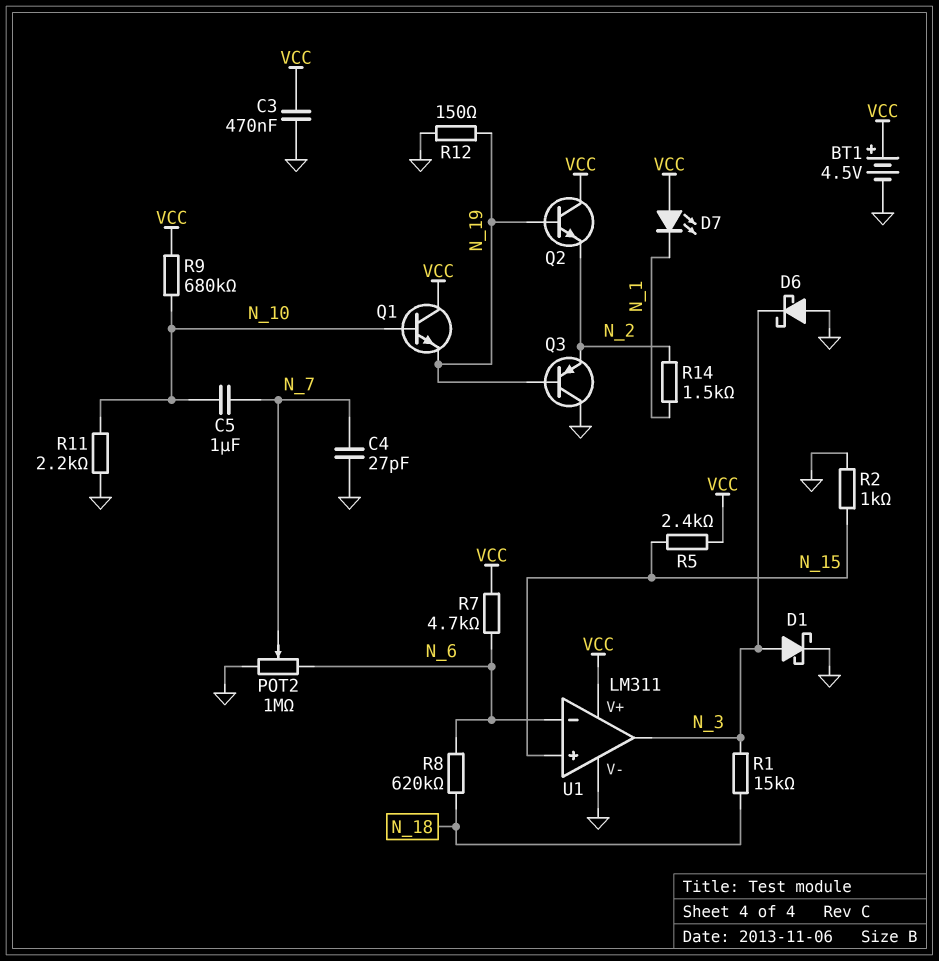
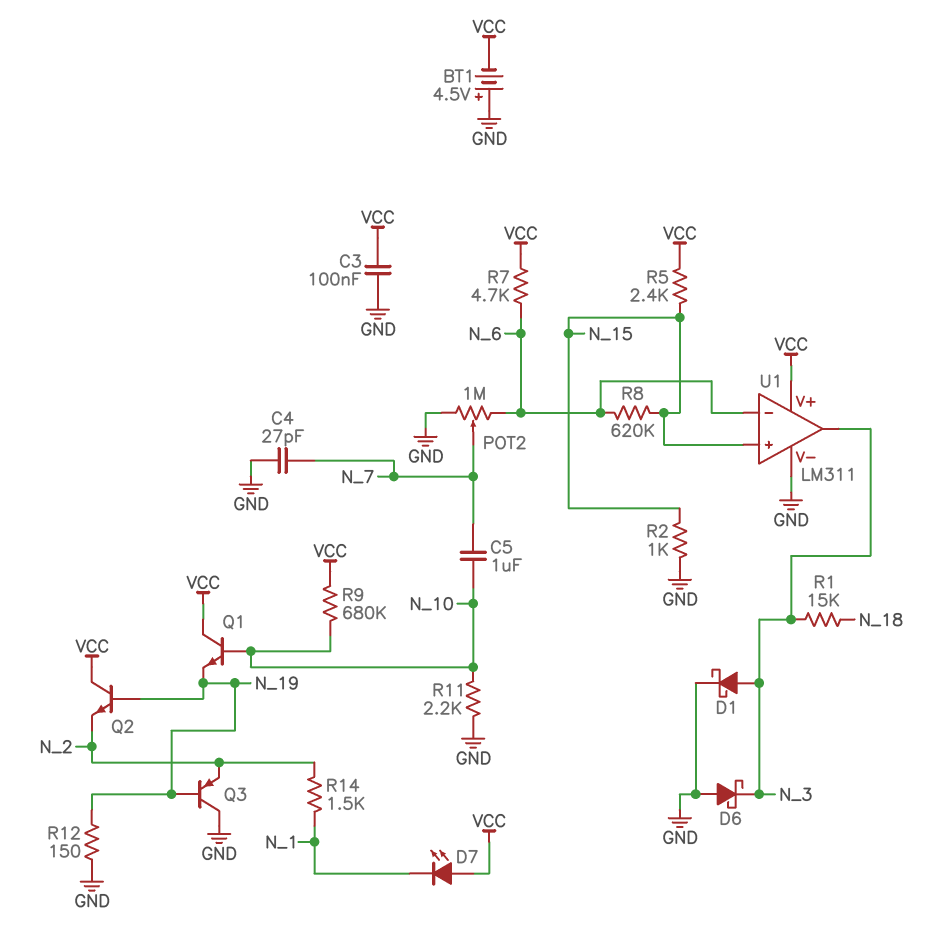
BT1: 4.5V (plus VCC, minus GND) -> 4.5V (plus GND, minus VCC)
C3: 470nF (GND, VCC) -> 100nF (GND, VCC)
R8: 620k (N_6, N_18) -> 620k (N_6, N_15)

